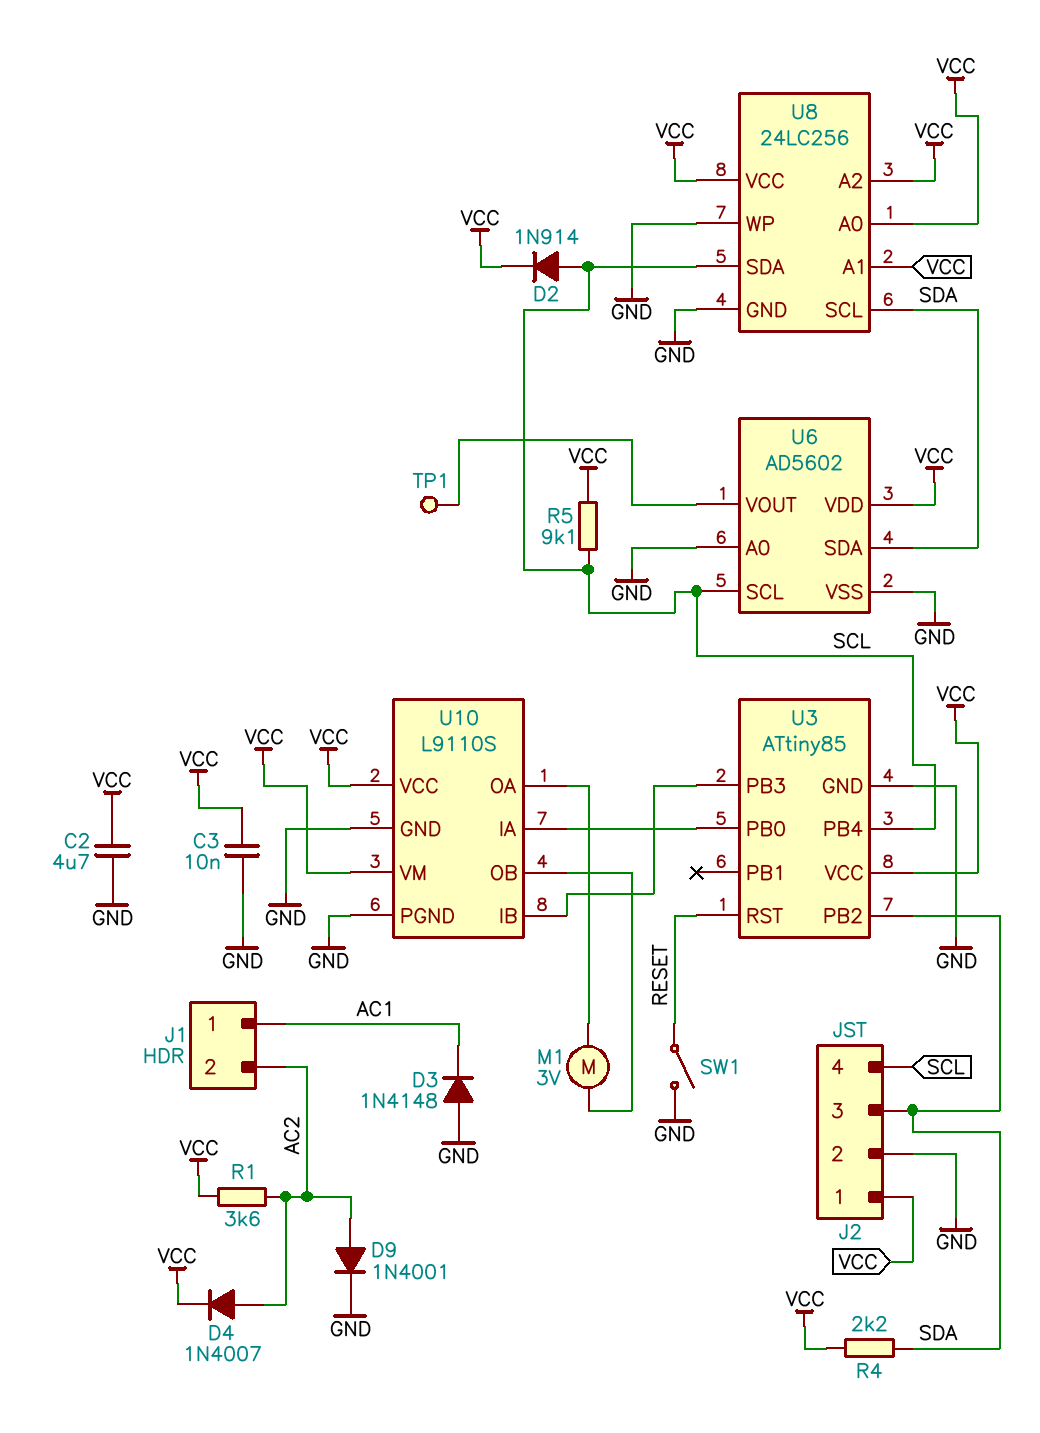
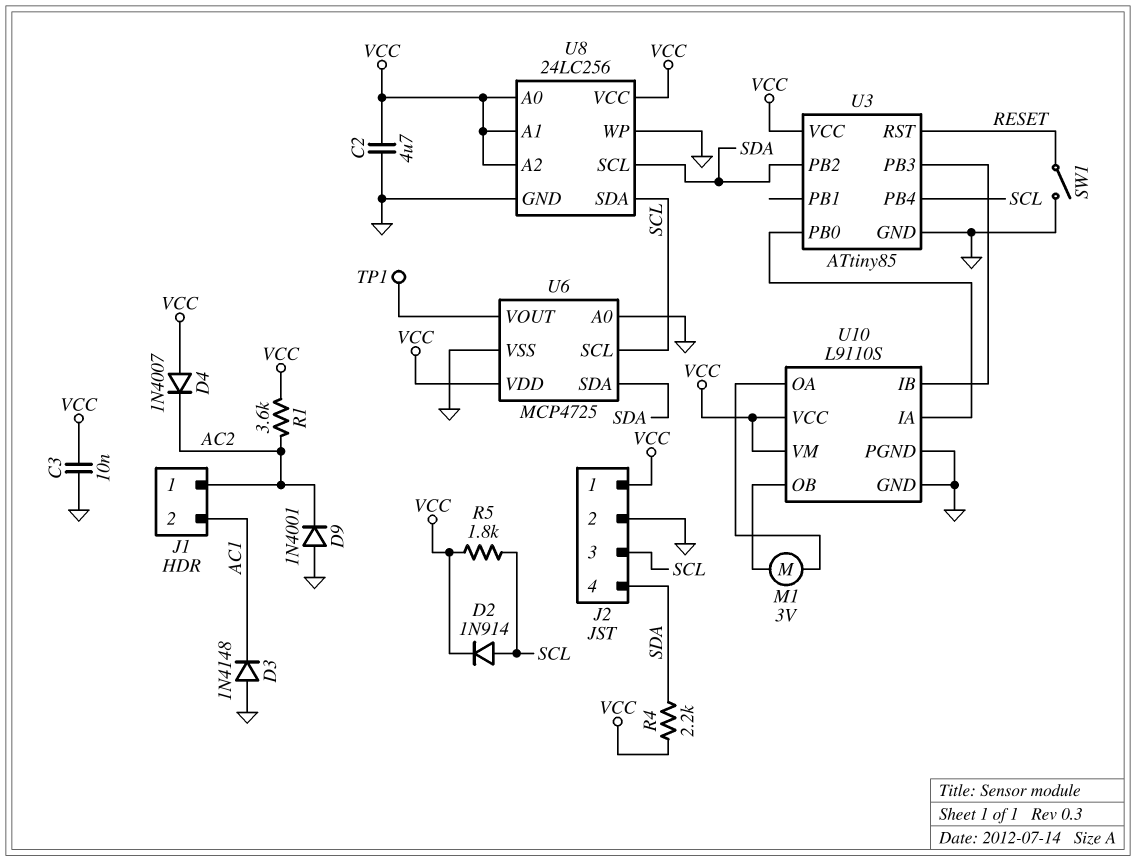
D4: diode 1N4007 (A AC2, K VCC) -> diode 1N4007 (A VCC, K AC2)
D9: diode 1N4001 (A AC2, K GND) -> diode 1N4001 (A GND, K AC2)
J1 pin 1: AC1 -> AC2
J1 pin 2: AC2 -> AC1
J2 pin 3: SDA -> SCL
J2 pin 4: SCL -> SDA
R5: 9.1k (SCL, VCC) -> 1.8k (SCL, VCC)
U6: AD5602 -> MCP4725

